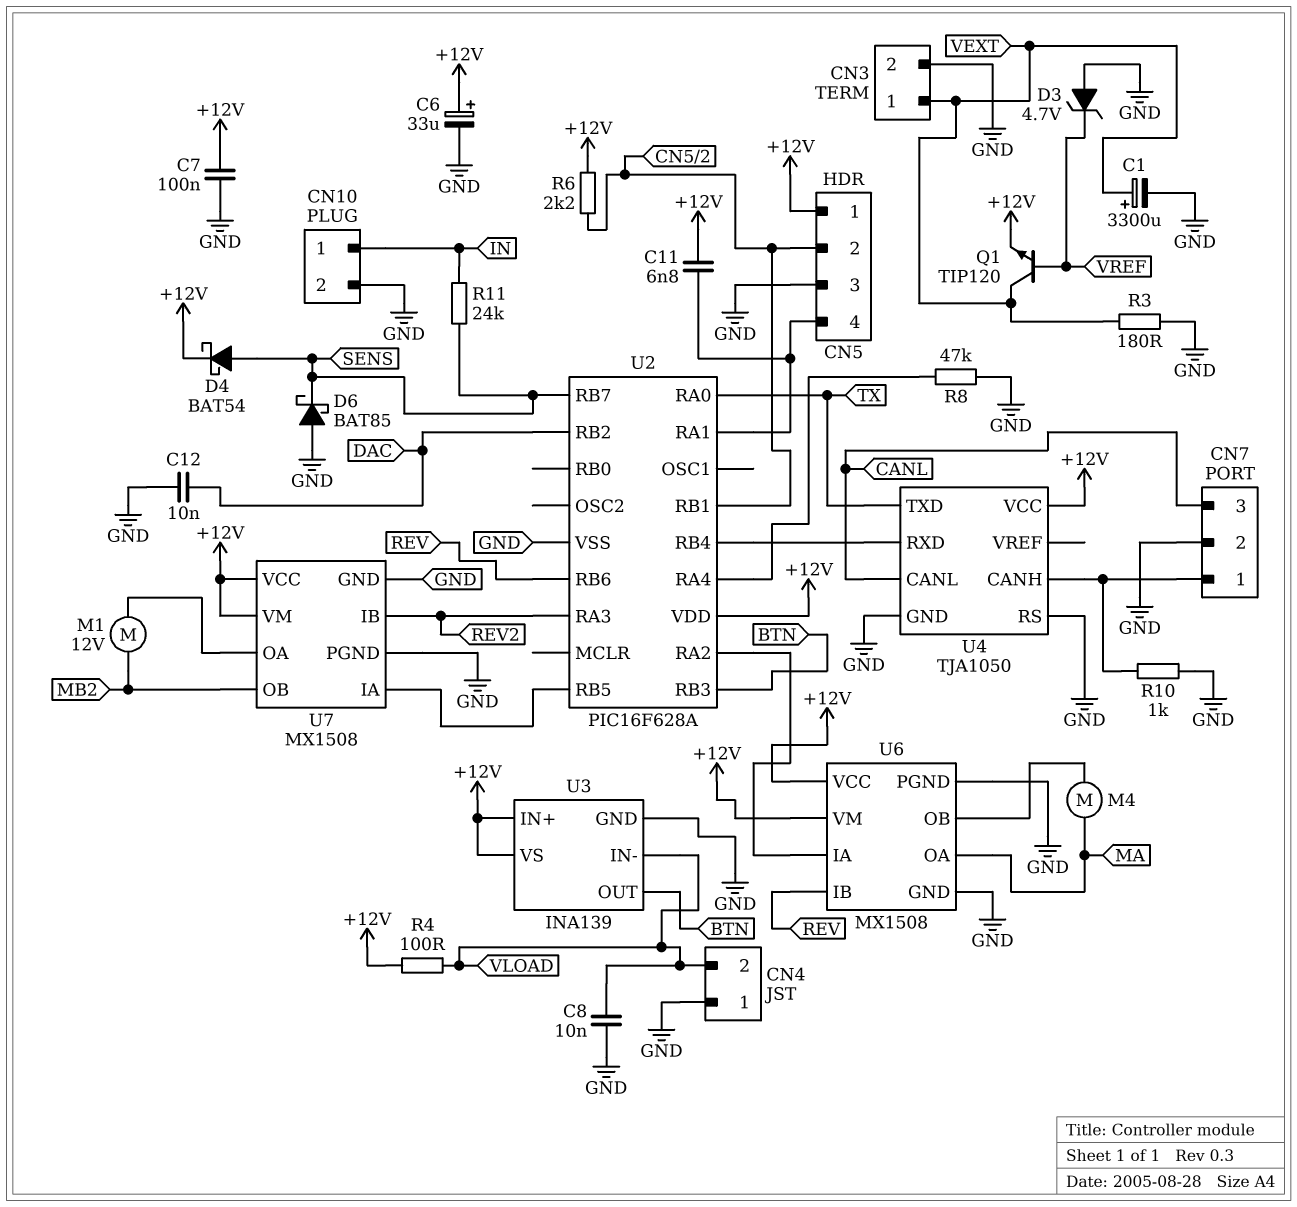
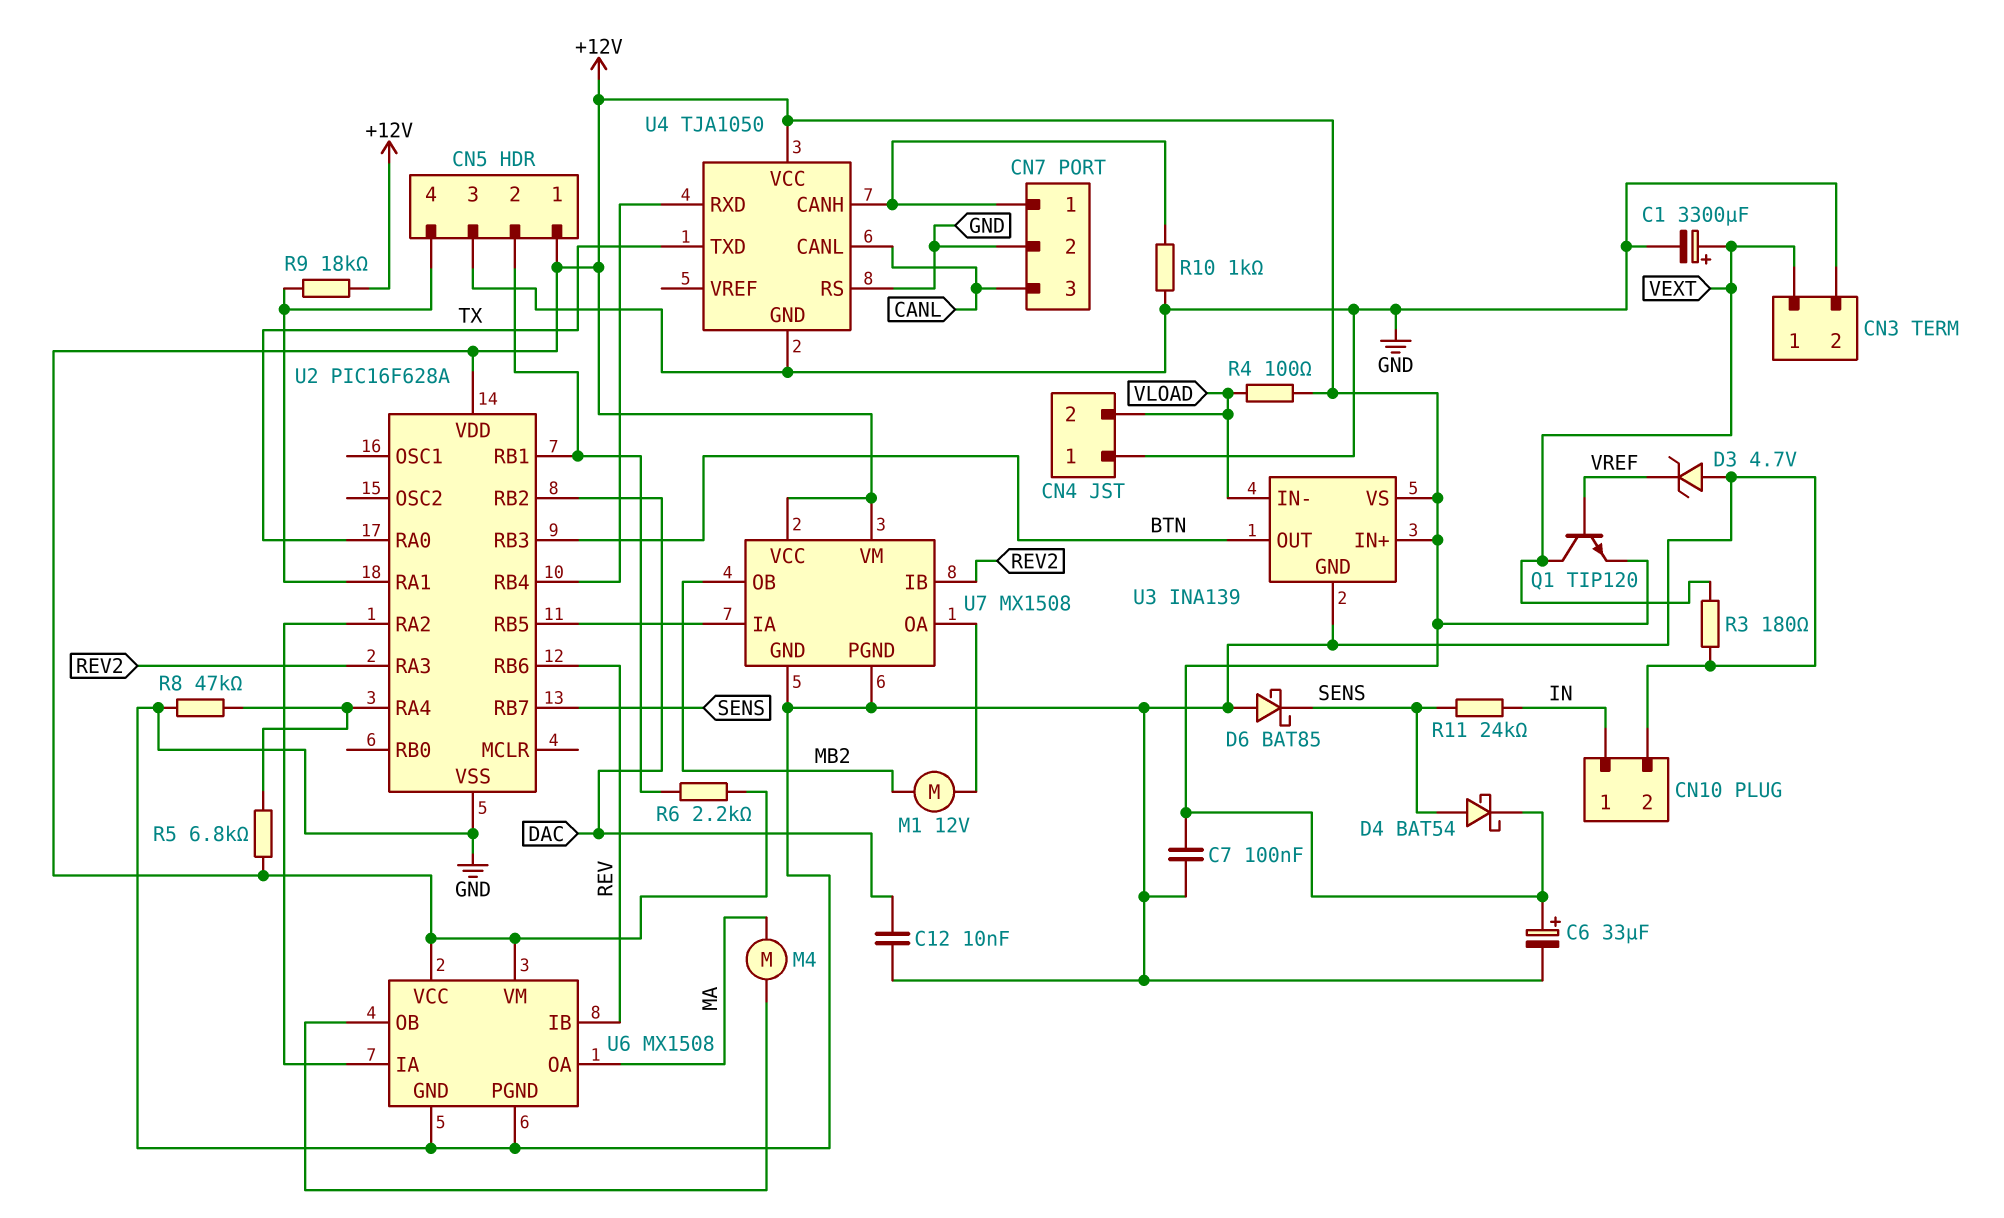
C8: 10nF (GND, VLOAD) -> none
C11: 6.8nF (+12V, CN5/4) -> none
R5: none -> 6.8k (+12V, U2/RA4)
R9: none -> 18k (+12V, CN5/4)

